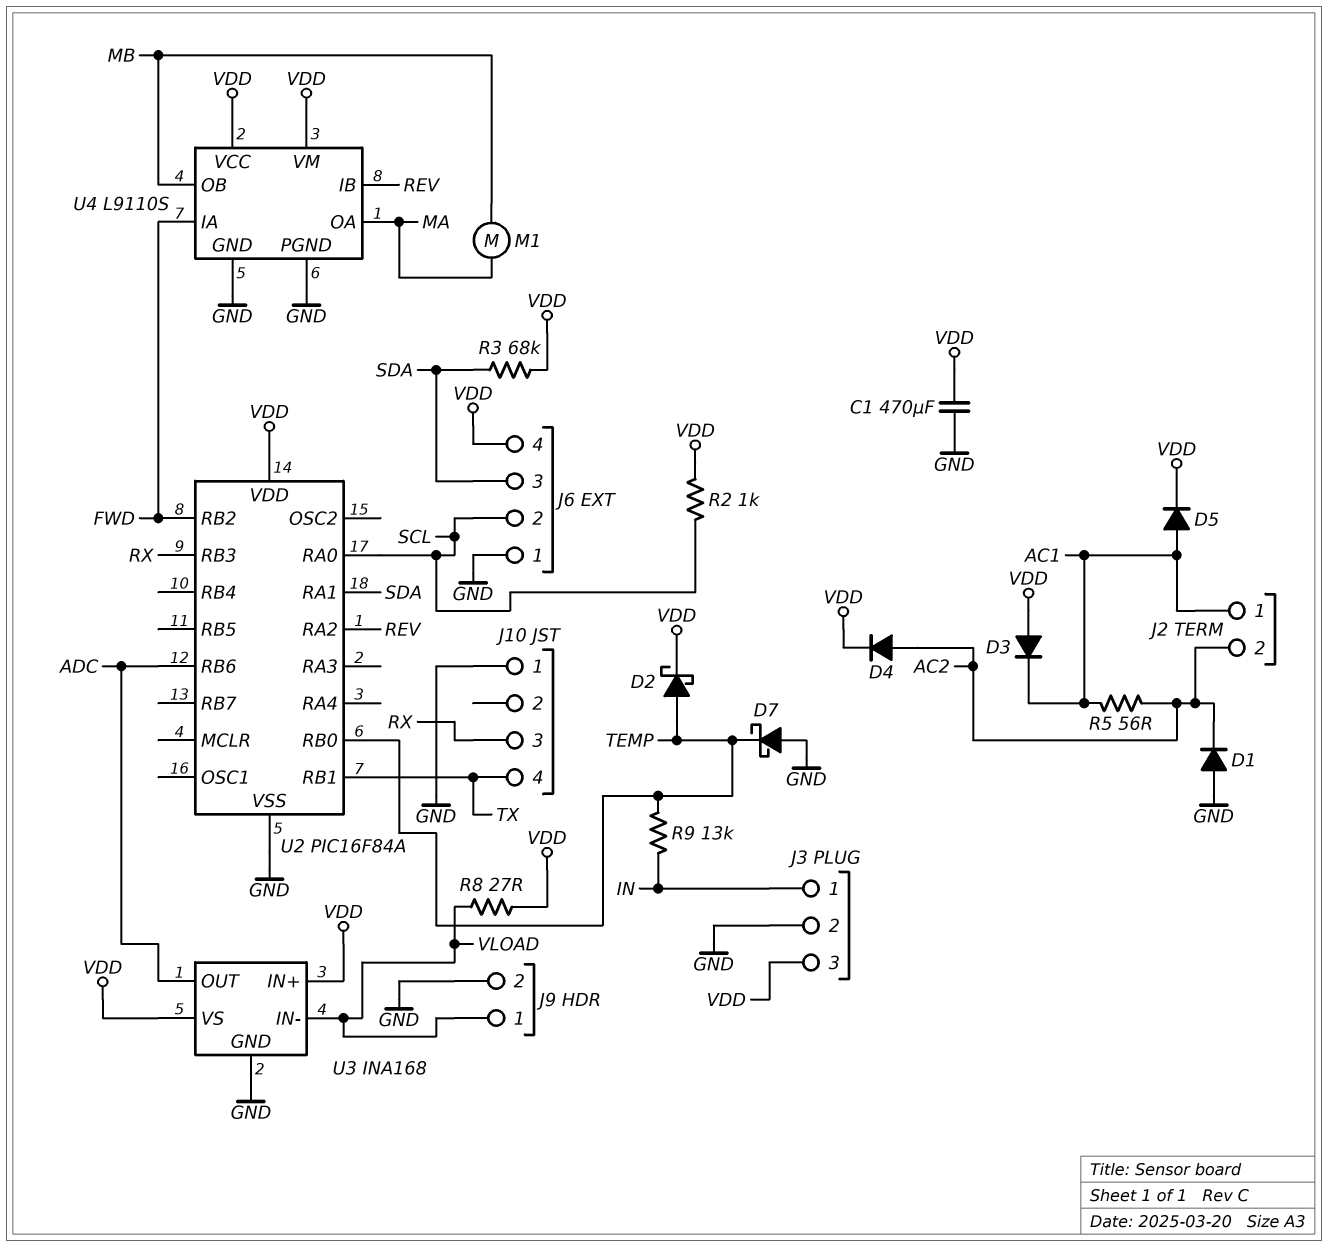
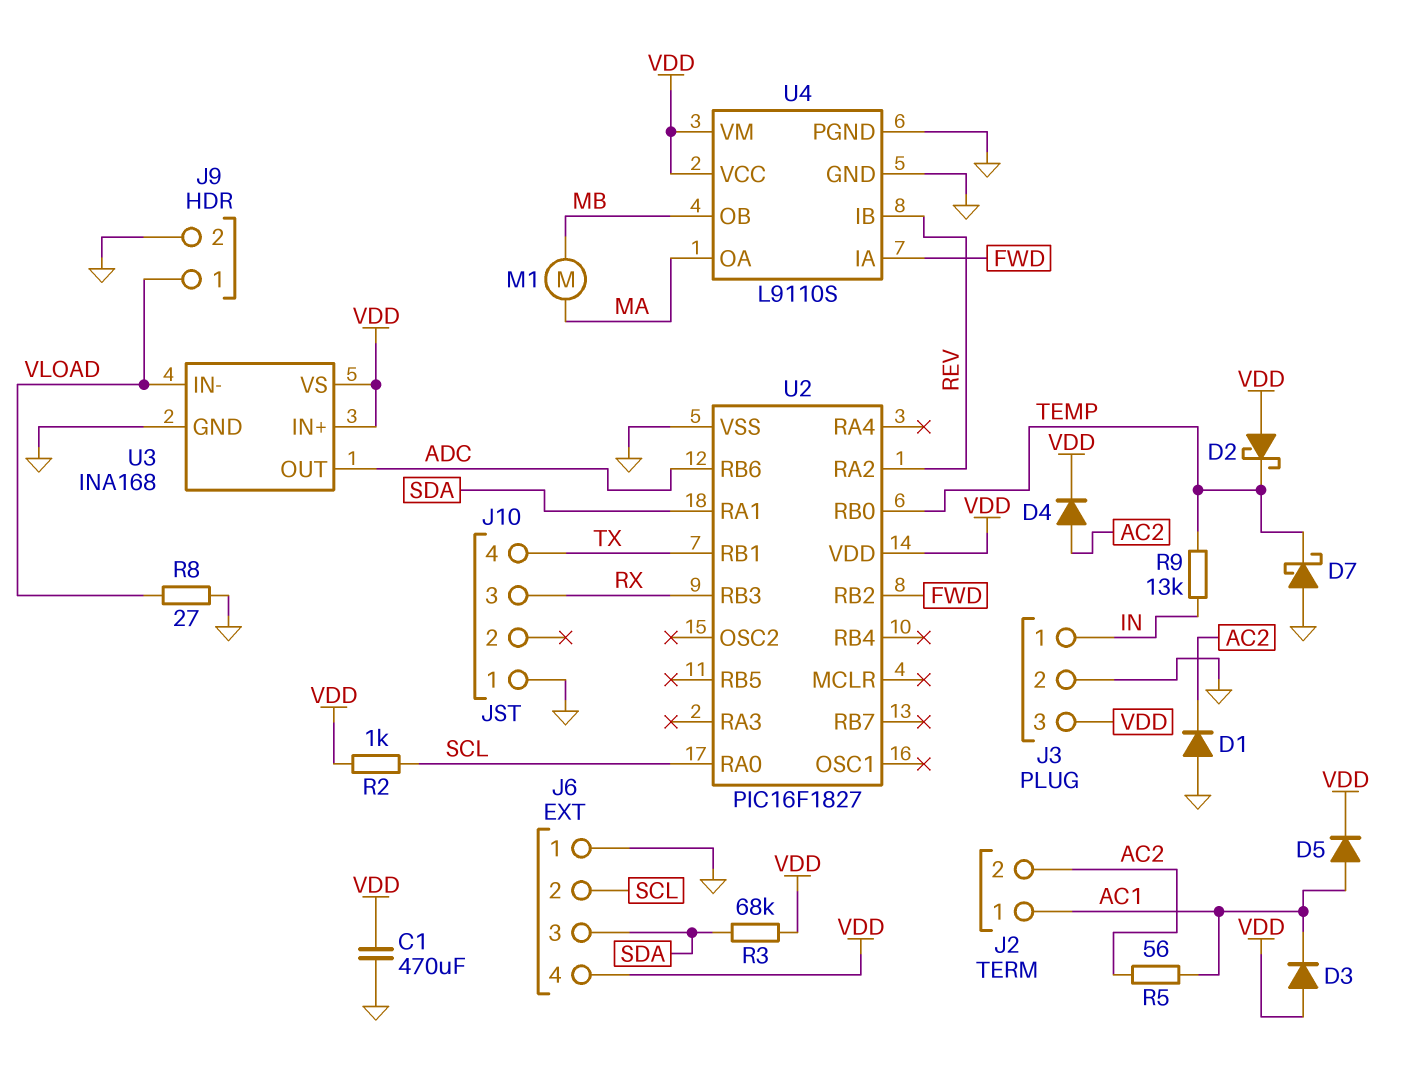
D2: schottky (A TEMP, K VDD) -> schottky (A VDD, K TEMP)
R8: 27 (VDD, VLOAD) -> 27 (GND, VLOAD)
U2: PIC16F84A -> PIC16F1827

